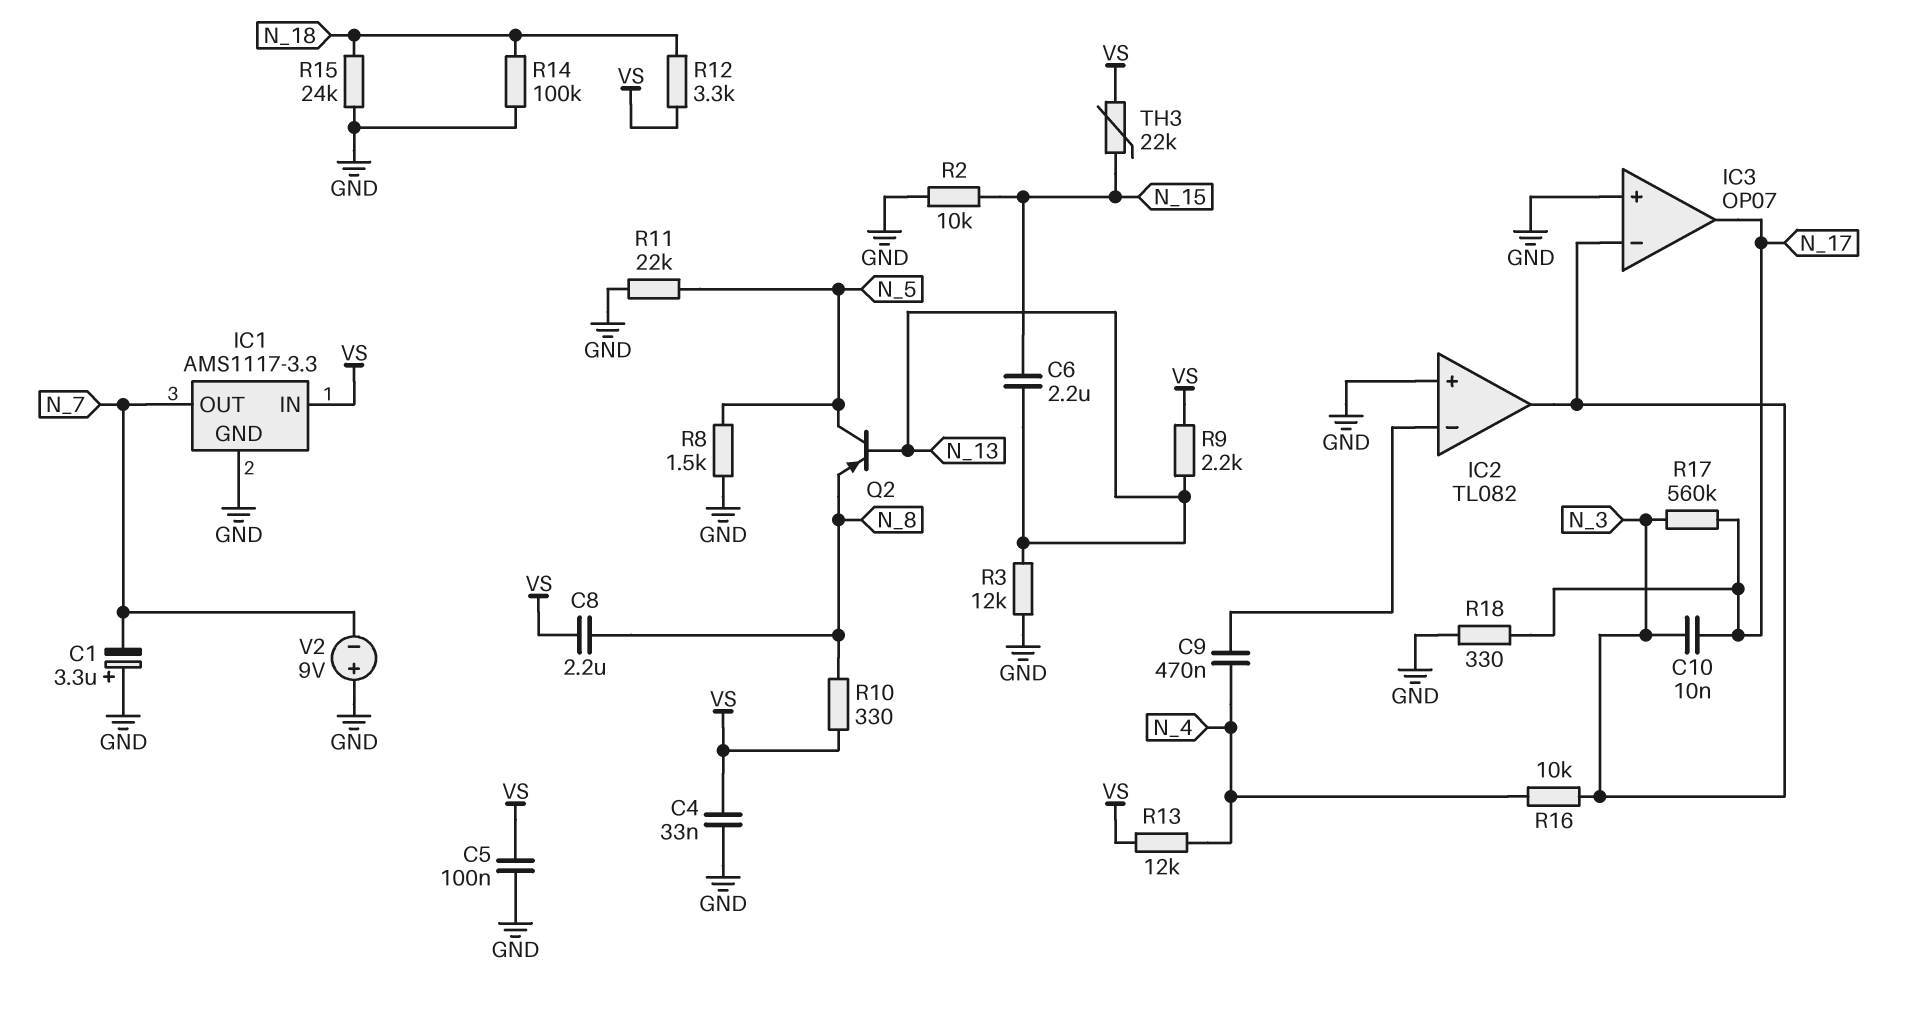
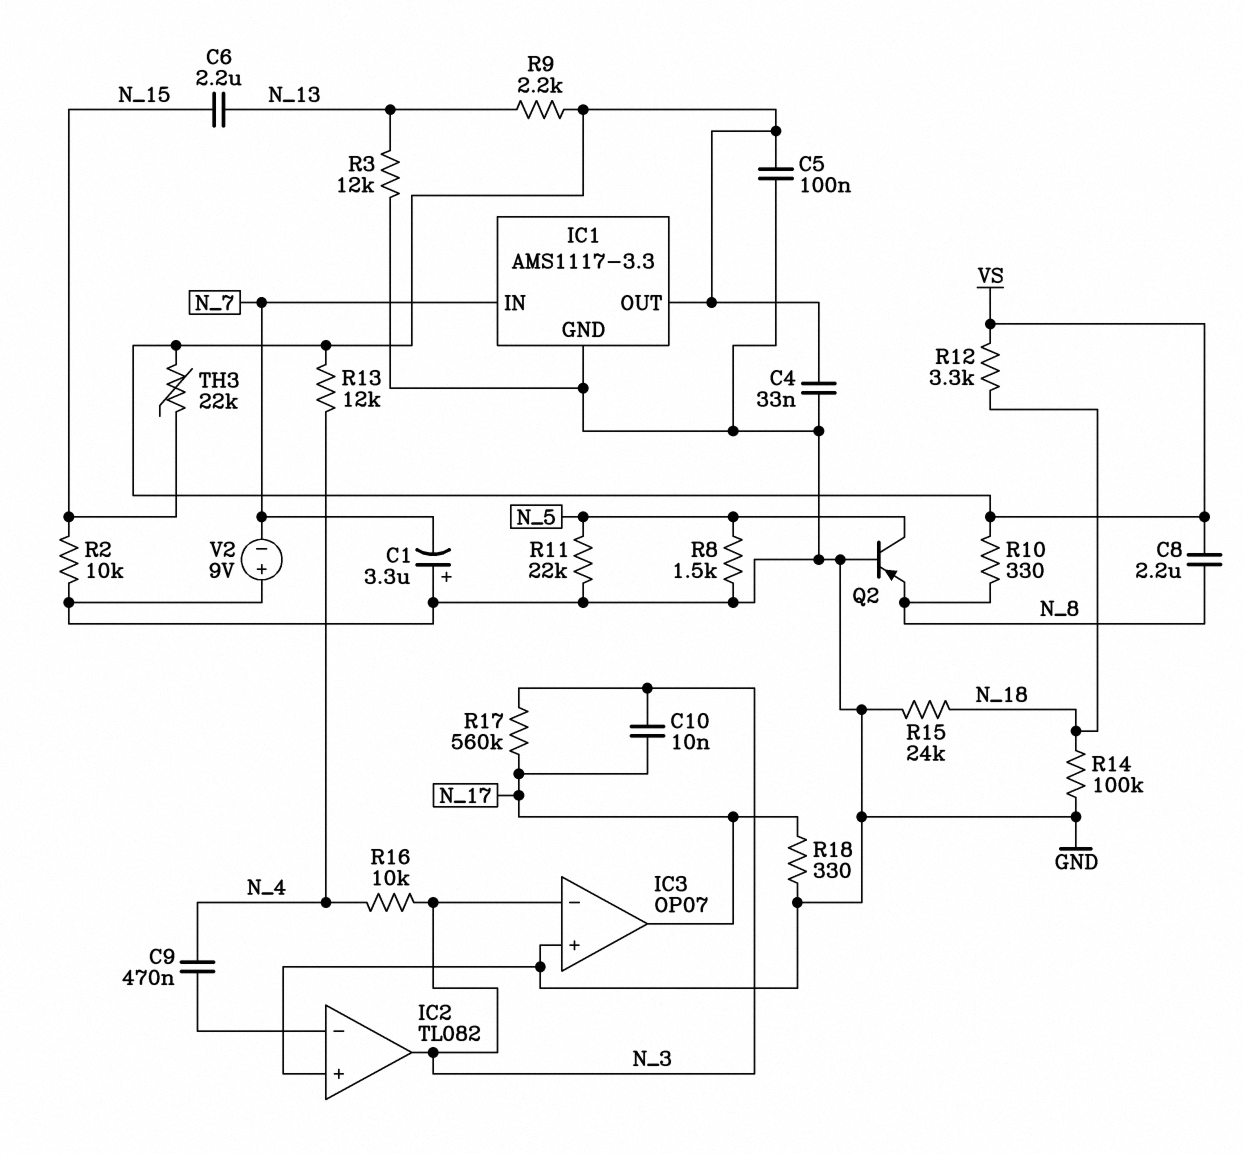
IC1 pin IN: VS -> N_7
IC1 pin OUT: N_7 -> VS
Q2: PNP (B N_13, C N_5, E N_8) -> PNP (B GND, C N_5, E N_8)

